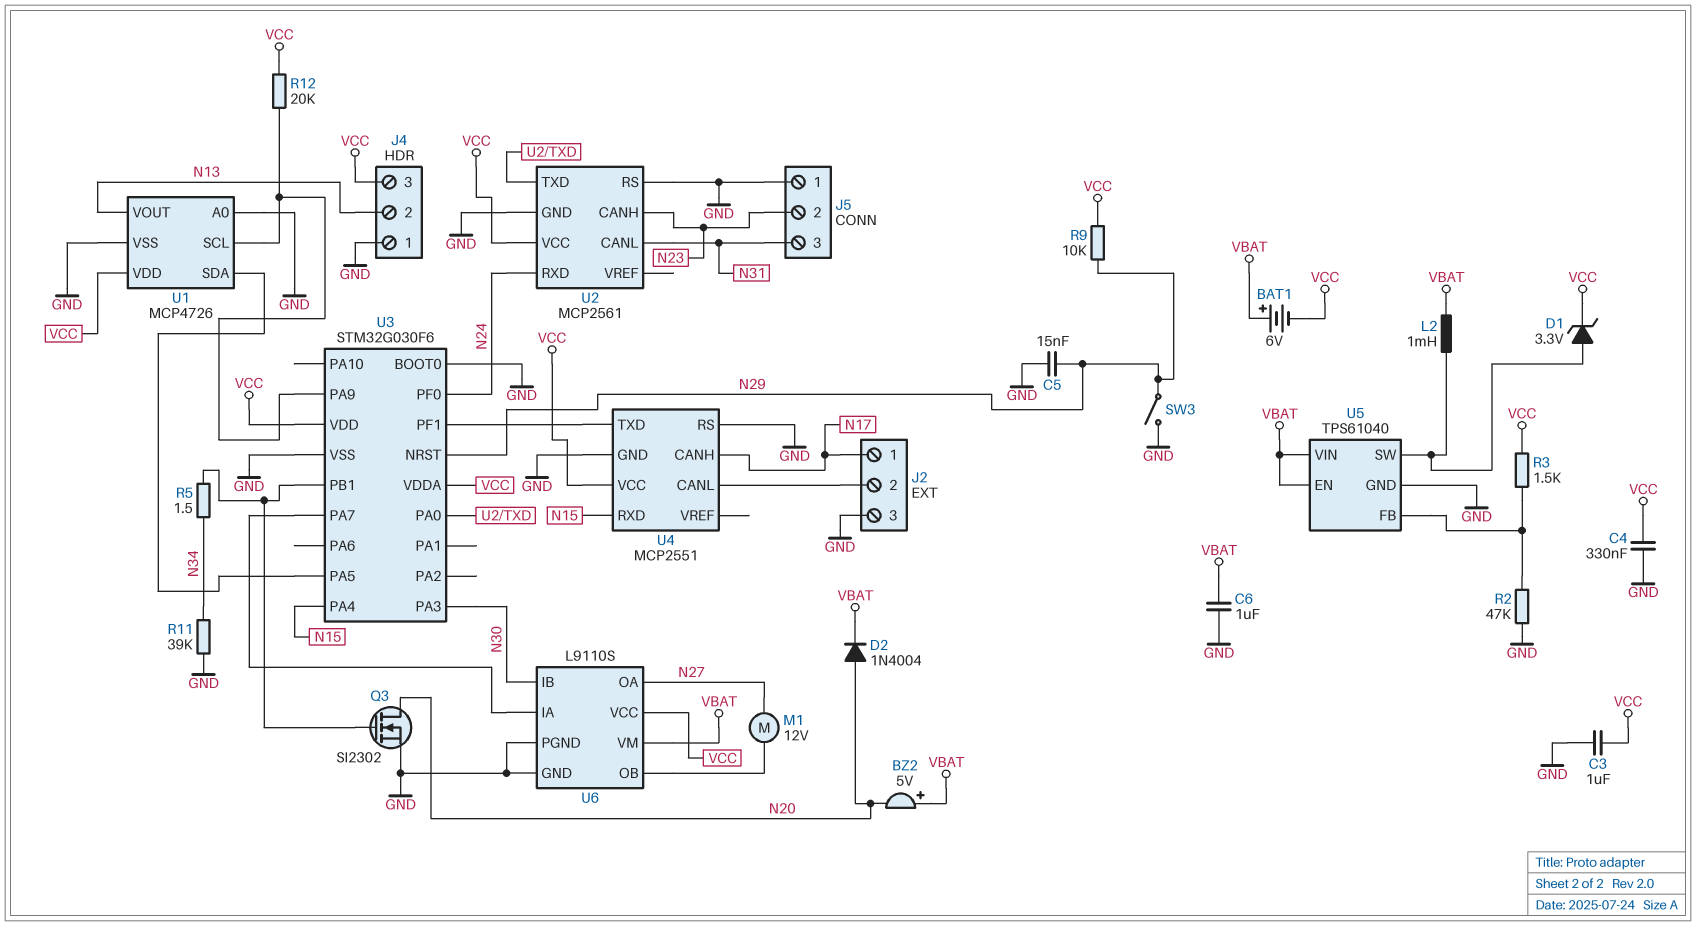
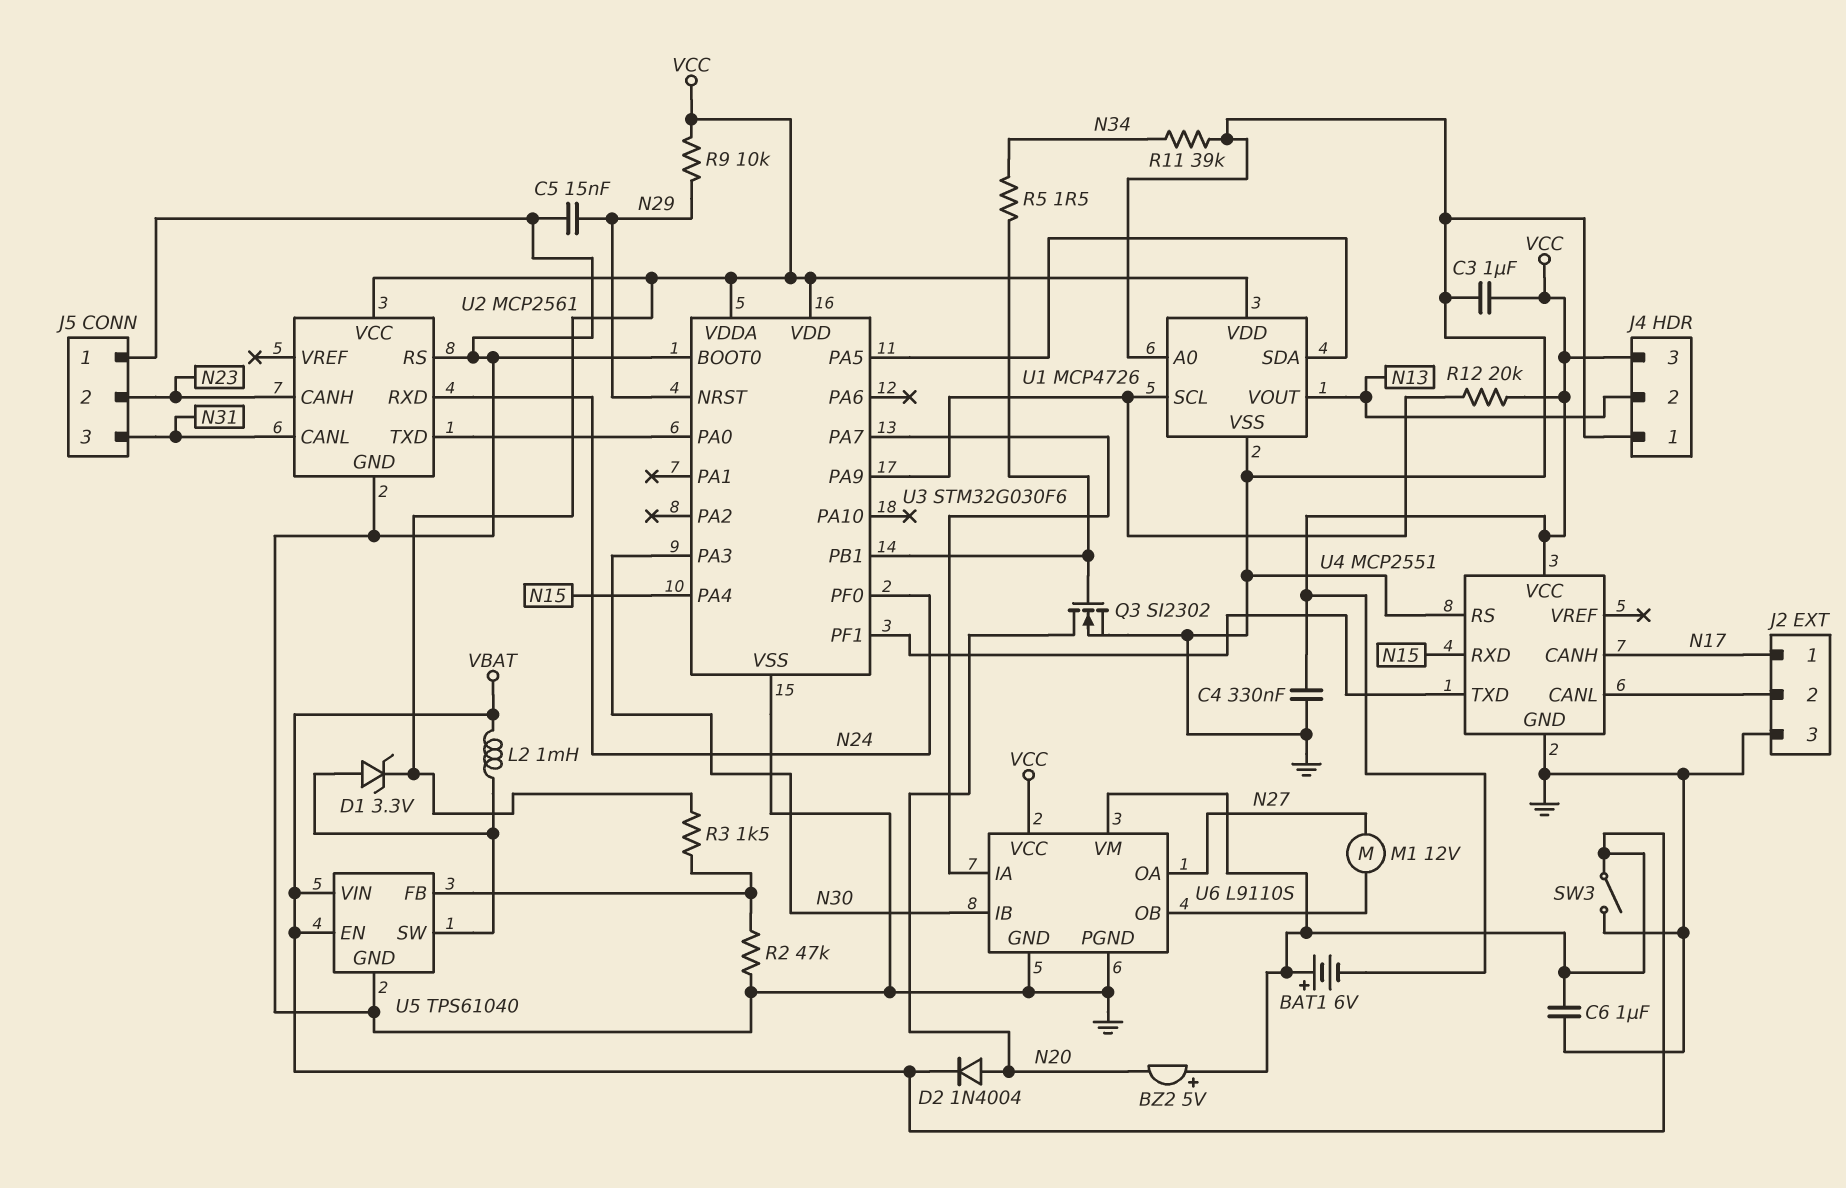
SW3: switch (GND, N29) -> switch (GND, VBAT)

